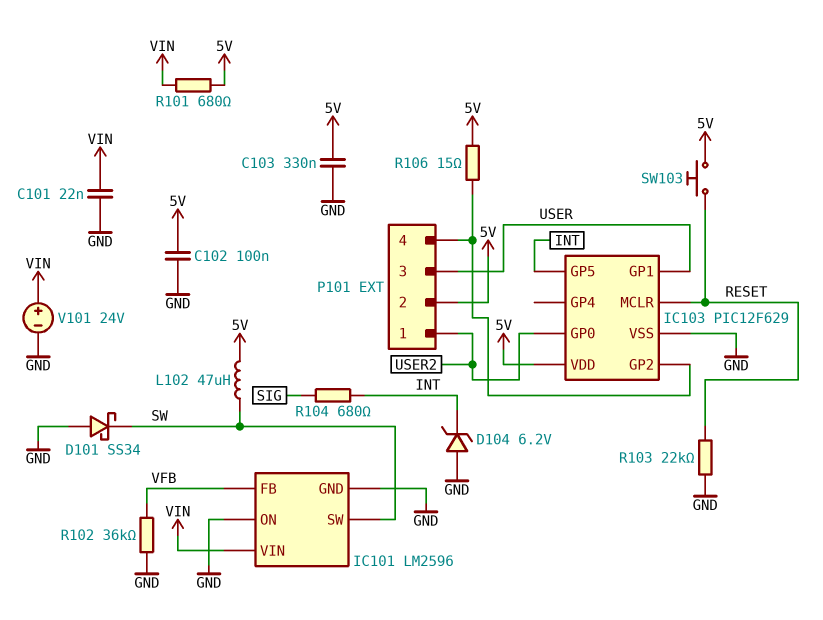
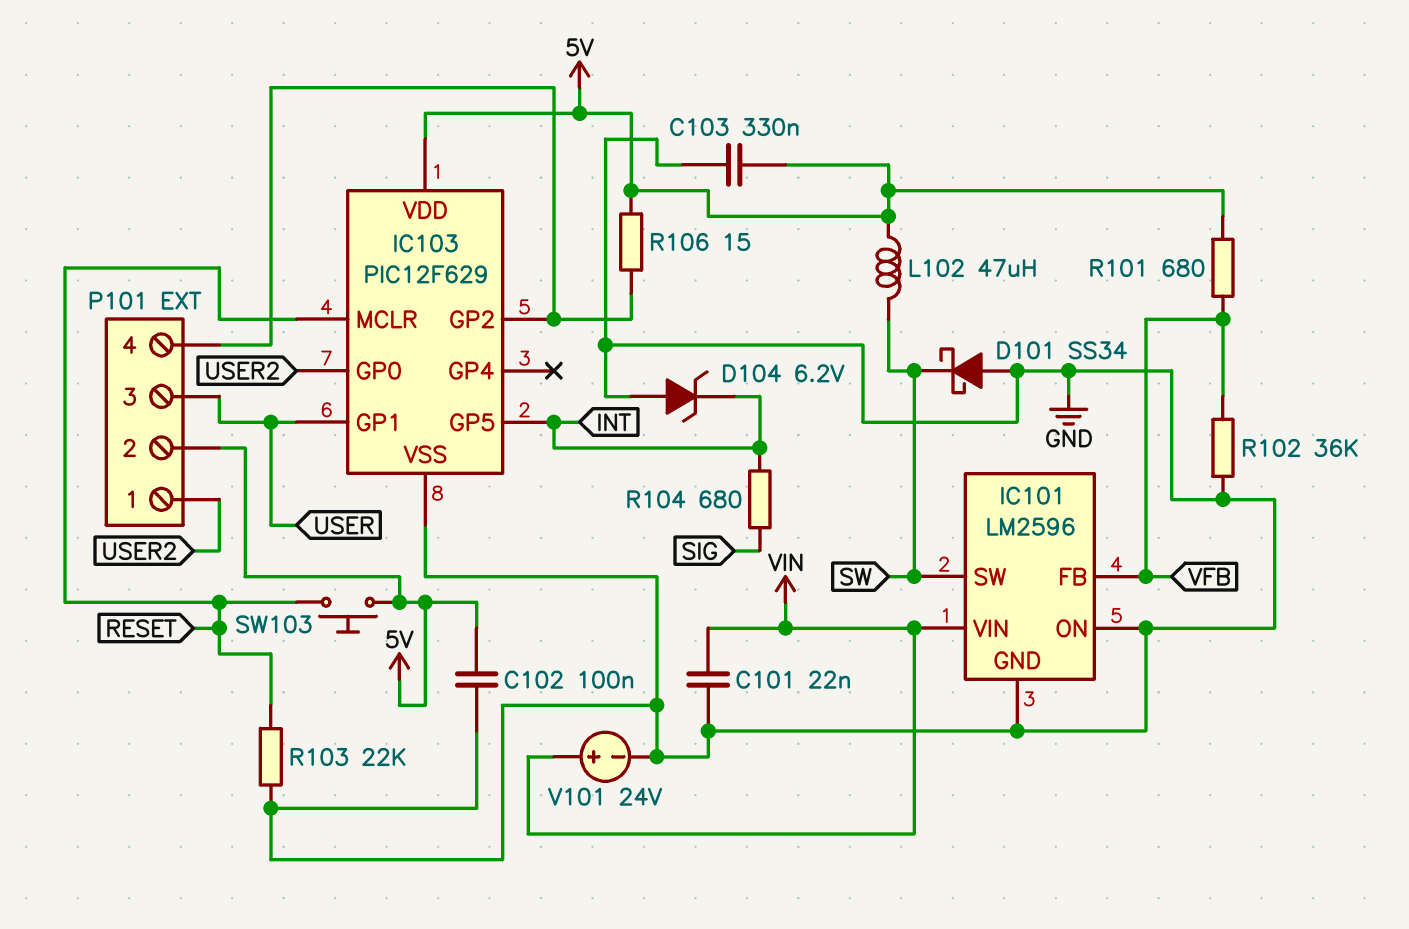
R101: 680 (5V, VIN) -> 680 (5V, VFB)

